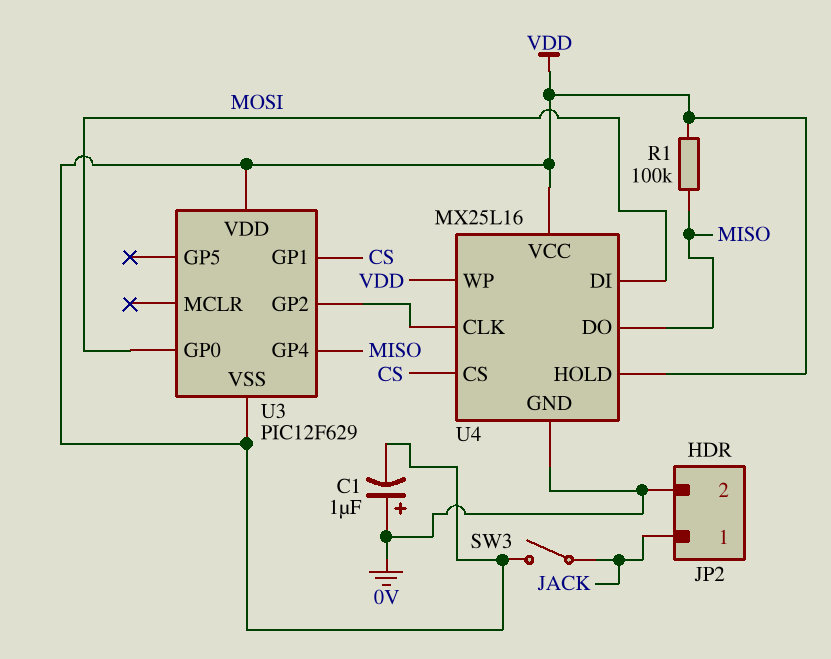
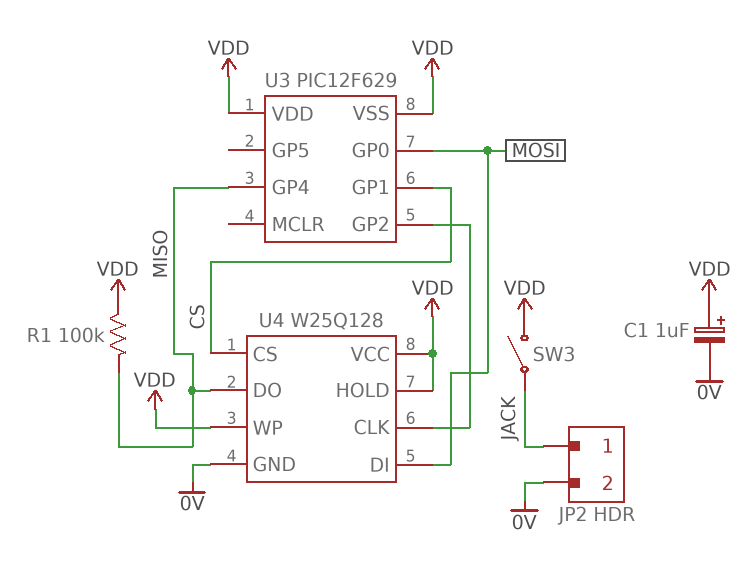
C1: 1uF (plus 0V, minus VDD) -> 1uF (plus VDD, minus 0V)
U4: MX25L16 -> W25Q128

